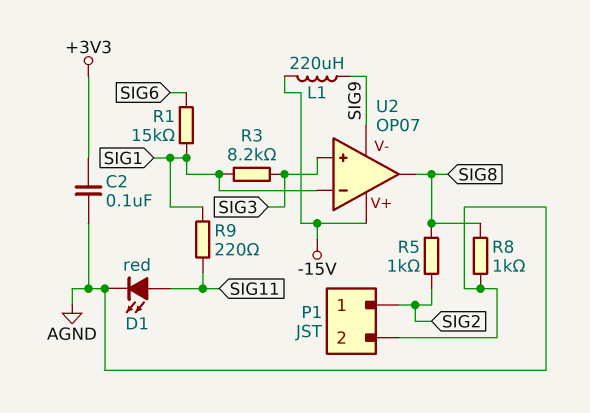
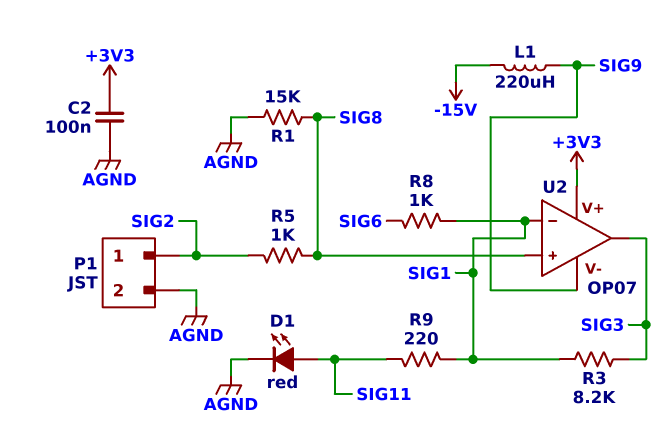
R1: 15k (SIG1, SIG6) -> 15k (AGND, SIG8)
R8: 1k (AGND, SIG8) -> 1k (SIG1, SIG6)
U2 pin V+: -15V -> +3V3
U2 pin in+: SIG3 -> SIG8
U2 pin out: SIG8 -> SIG3

